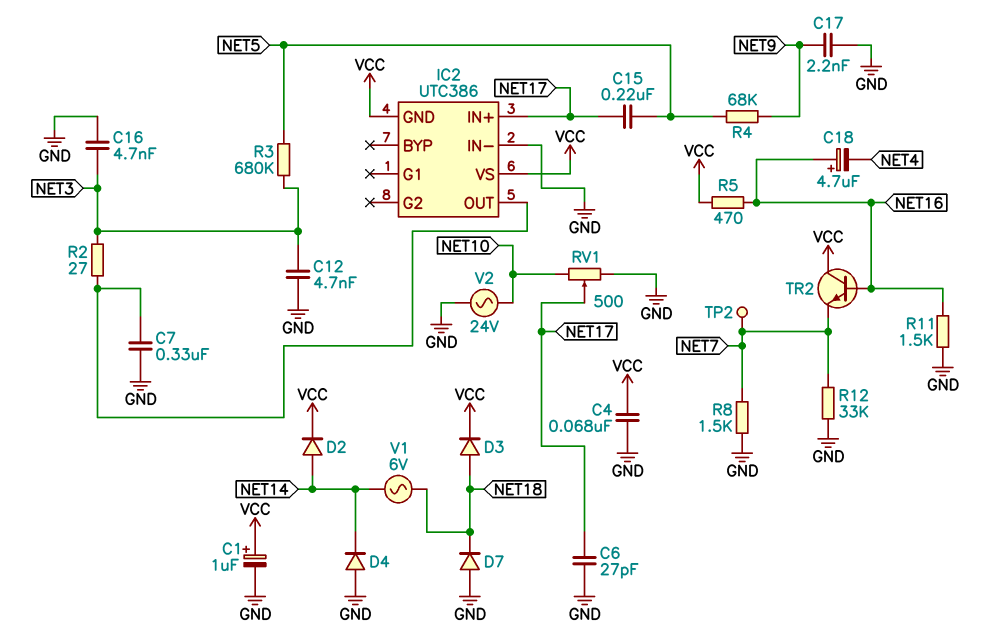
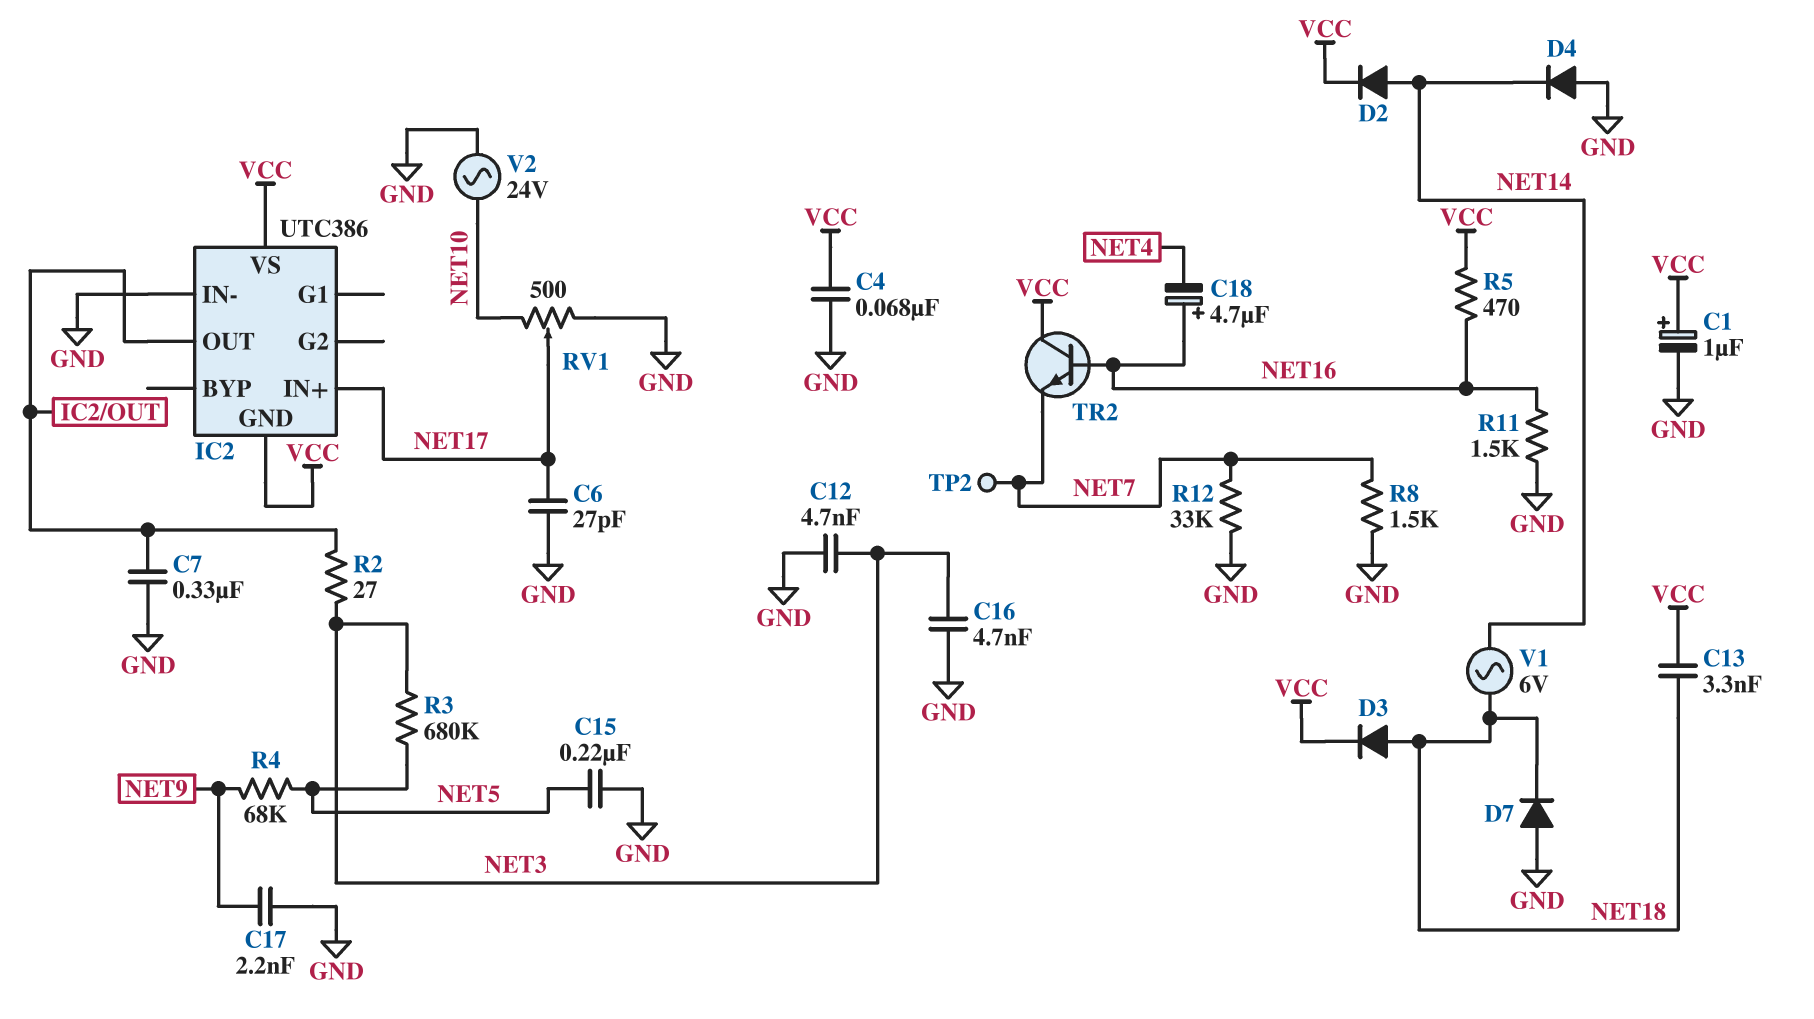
C13: none -> 3.3nF (NET18, VCC)
C15: 220nF (NET5, NET17) -> 220nF (GND, NET5)

